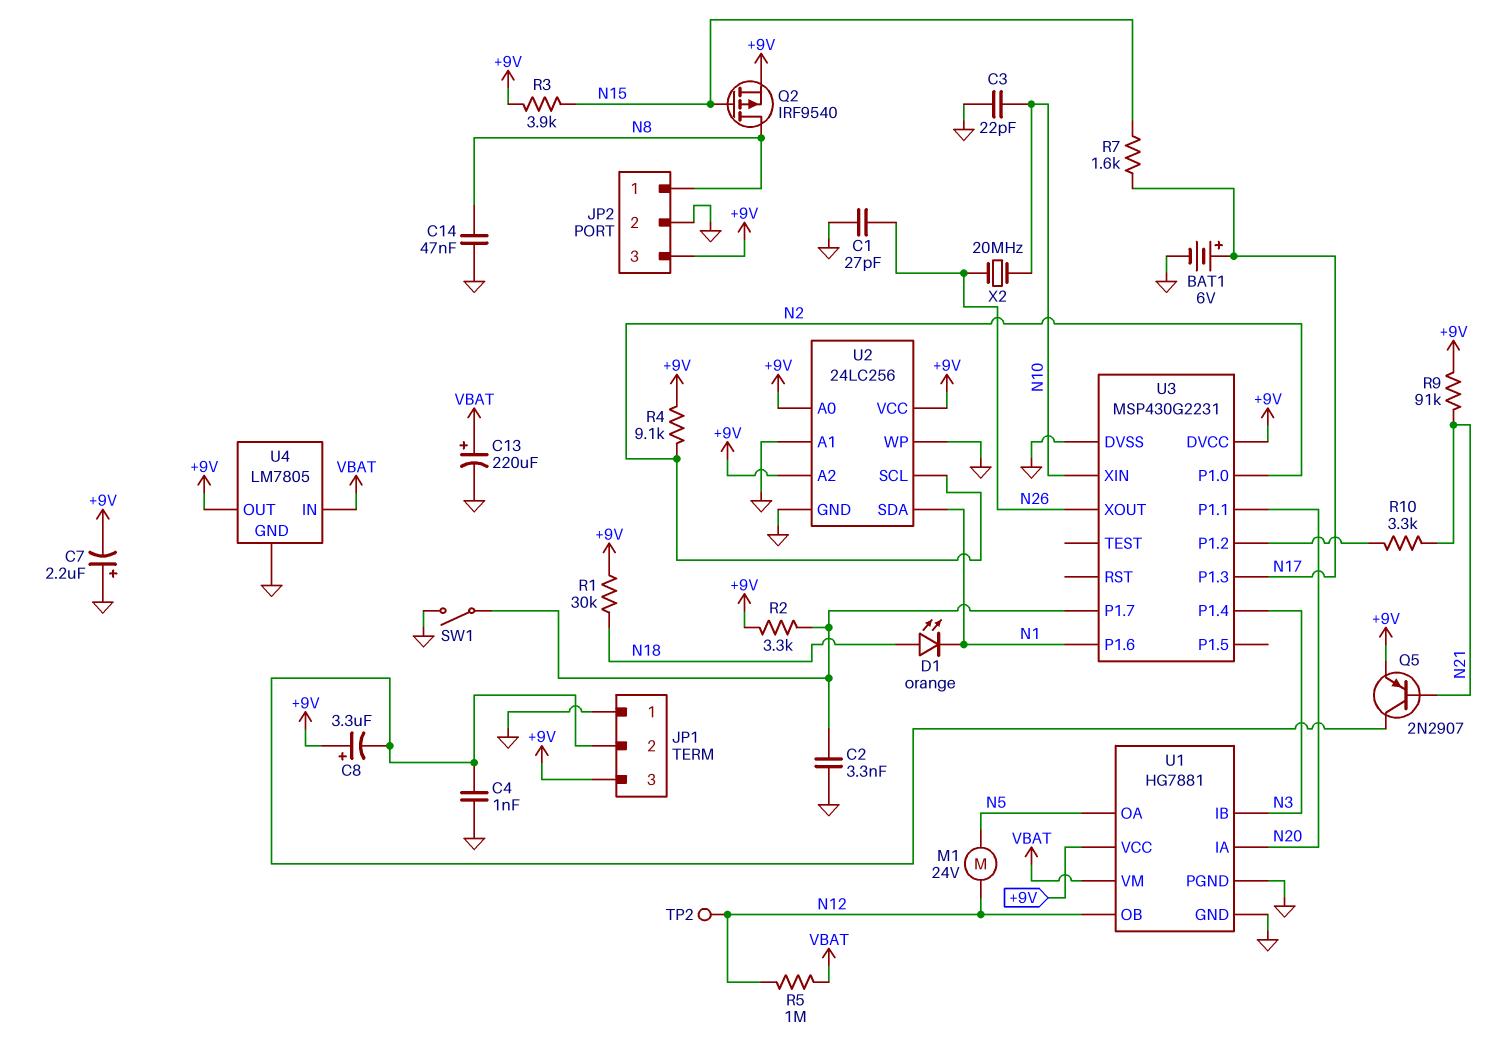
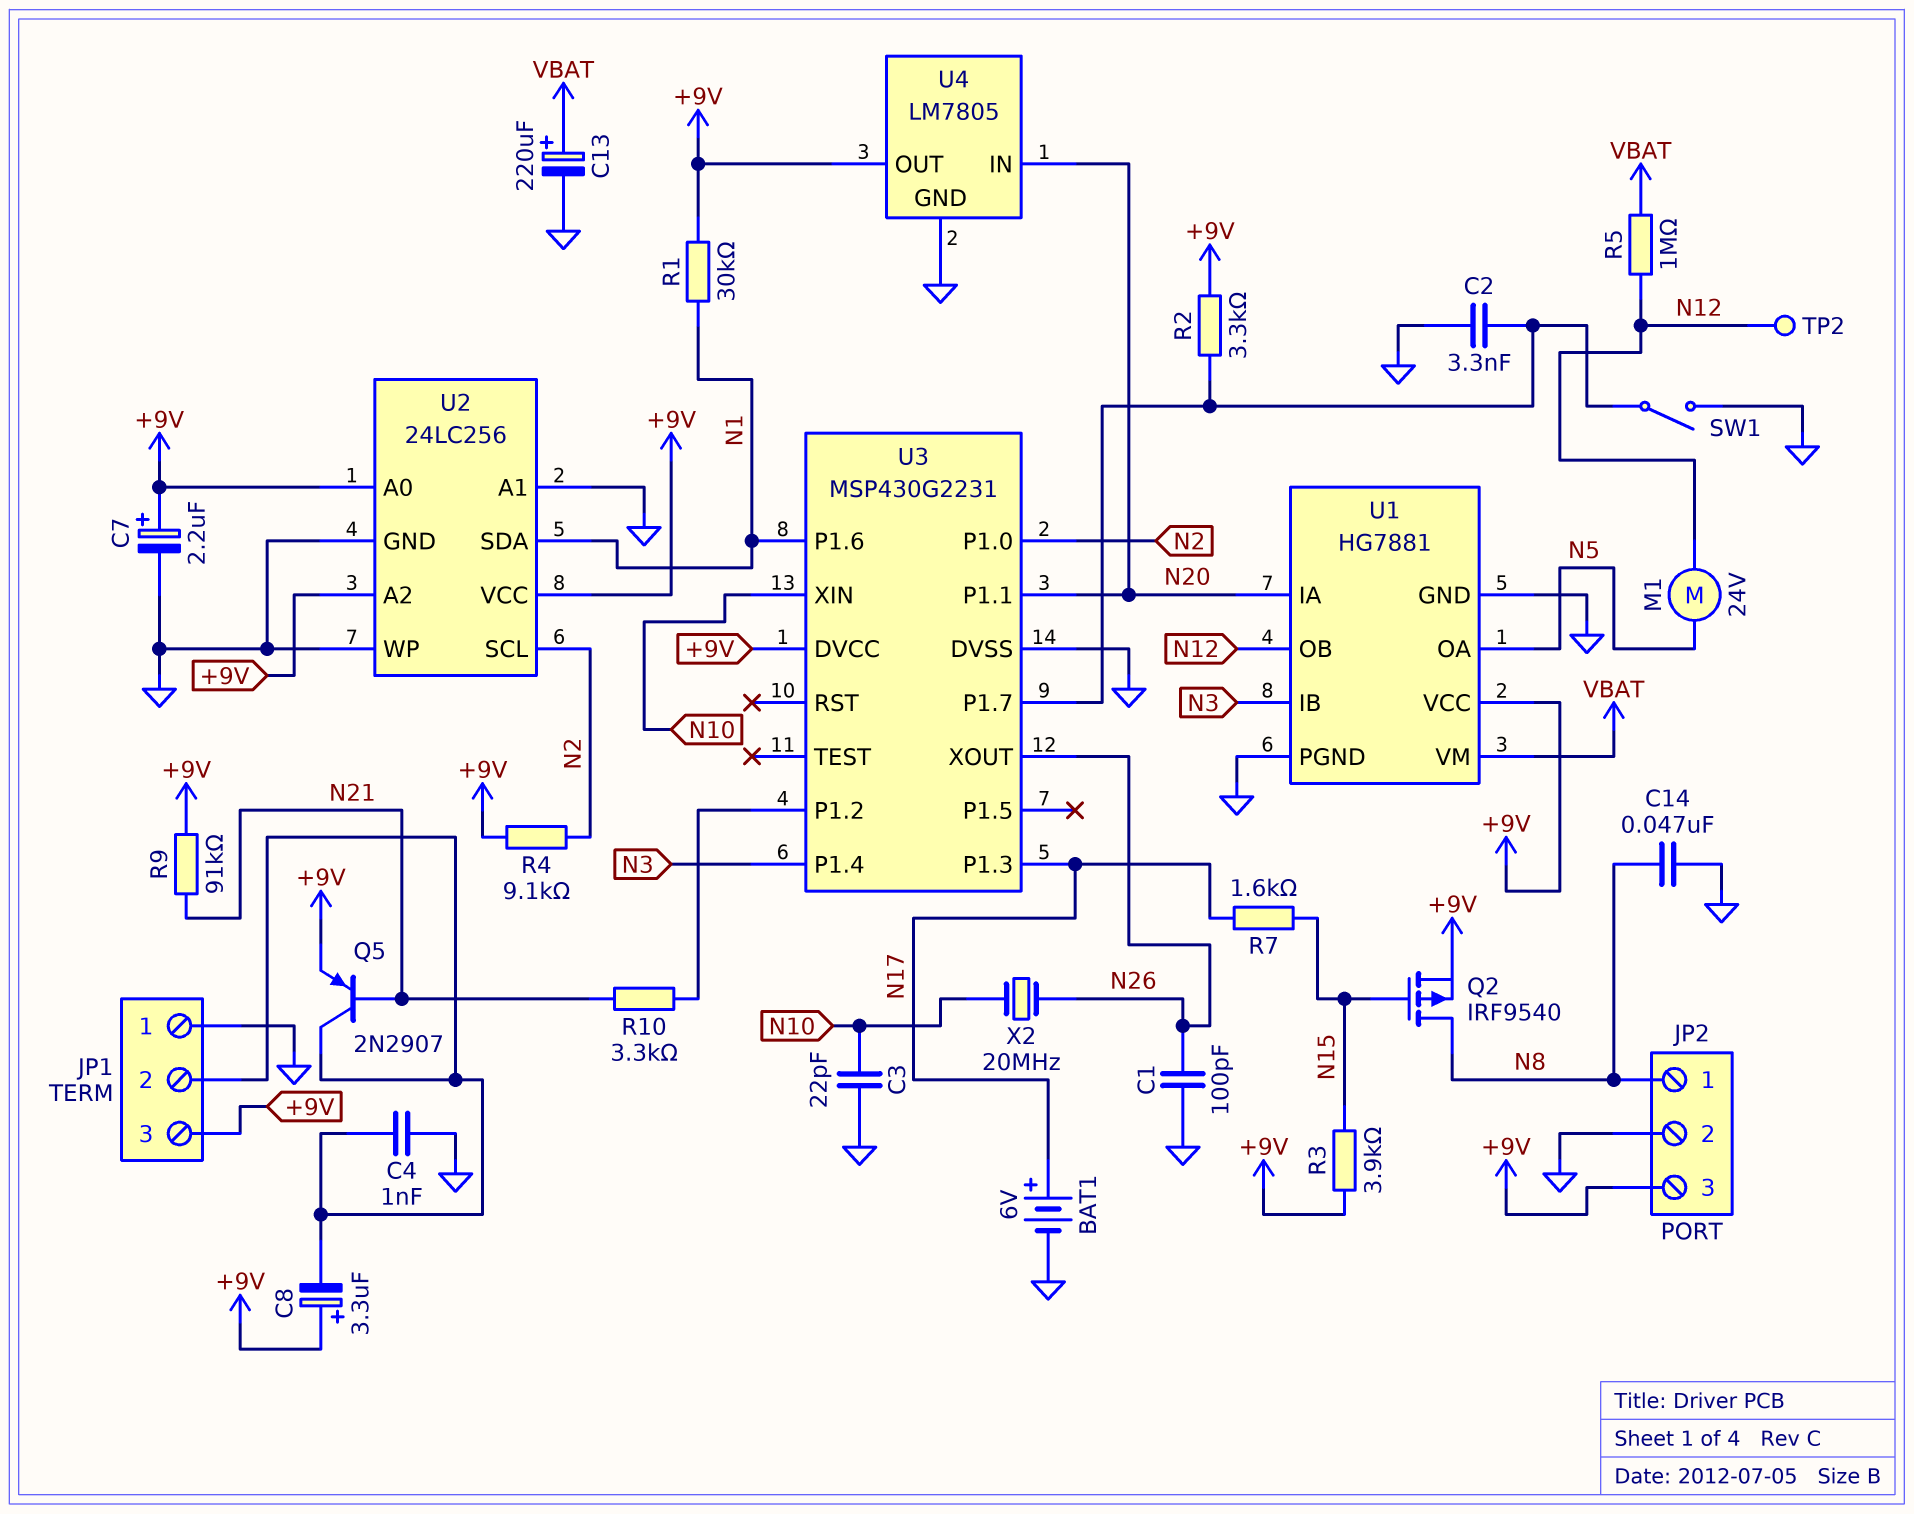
C1: 27pF (GND, N26) -> 100pF (GND, N26)
C7: 2.2uF (plus GND, minus +9V) -> 2.2uF (plus +9V, minus GND)
D1: LED orange (A N18, K N1) -> none
R1: 30k (+9V, N18) -> 30k (+9V, N1)
U4 pin IN: VBAT -> N20

